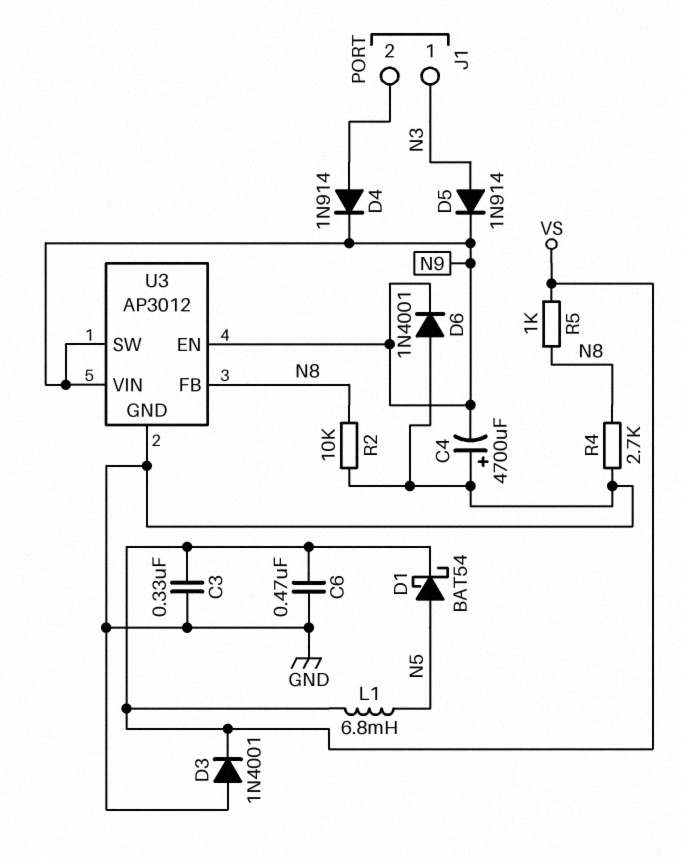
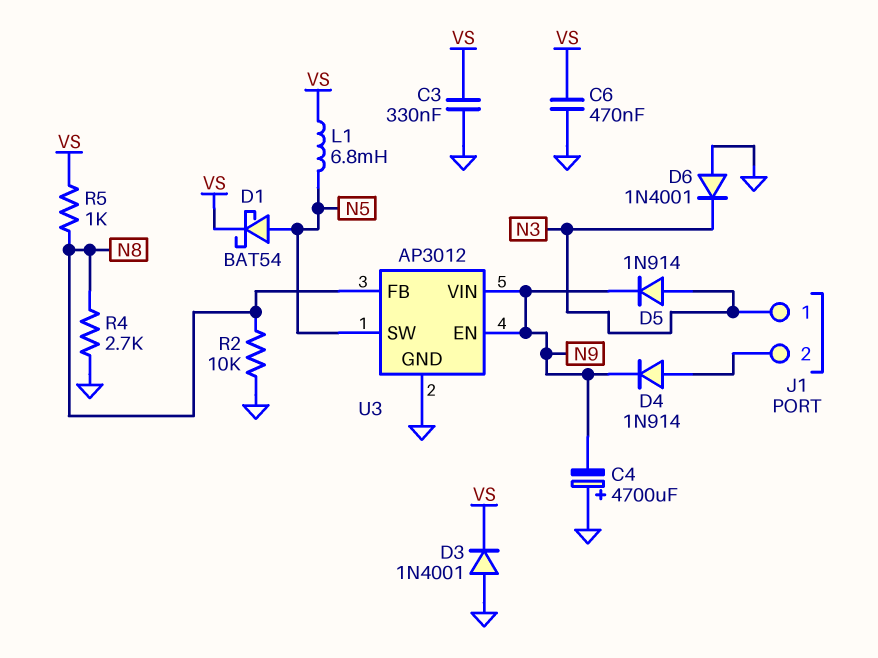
D6: diode 1N4001 (A GND, K N9) -> diode 1N4001 (A GND, K N3)
U3 pin SW: N9 -> N5

